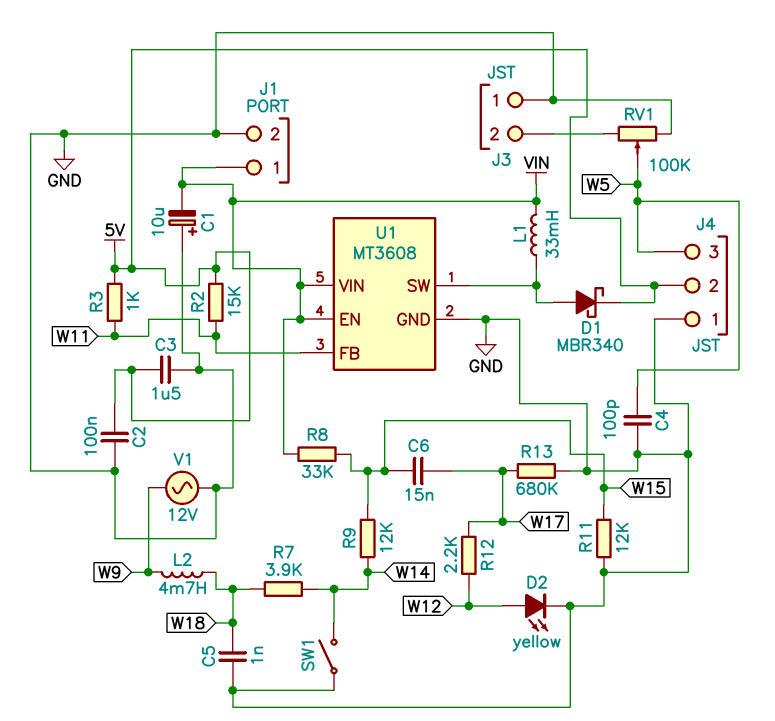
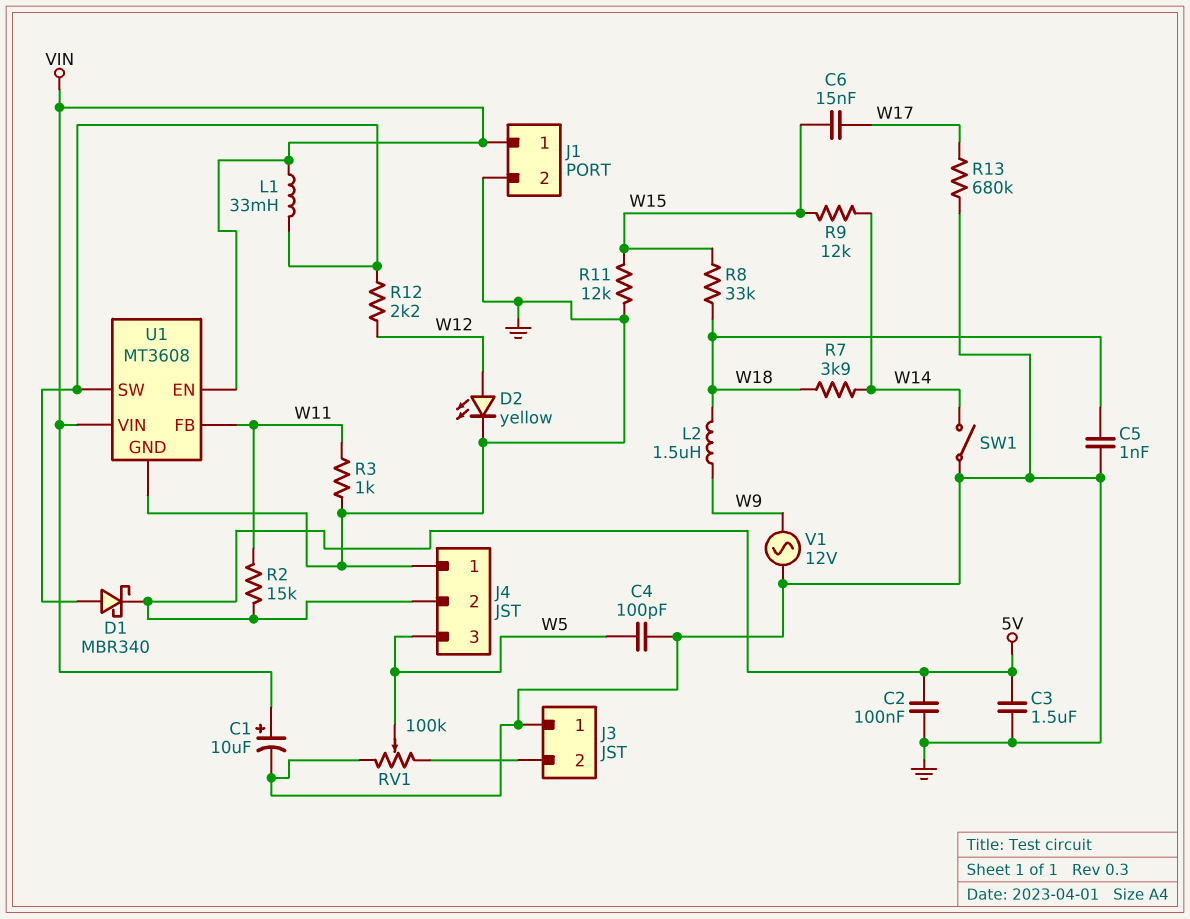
C1: 10uF (plus GND, minus VIN) -> 10uF (plus VIN, minus GND)
L2: 4.7mH (W9, W18) -> 1.5uH (W9, W18)
R3: 1k (5V, W11) -> 1k (GND, W11)
R8: 33k (VIN, W15) -> 33k (W15, W18)
R12: 2.2k (W12, W17) -> 2.2k (U1/SW, W12)

